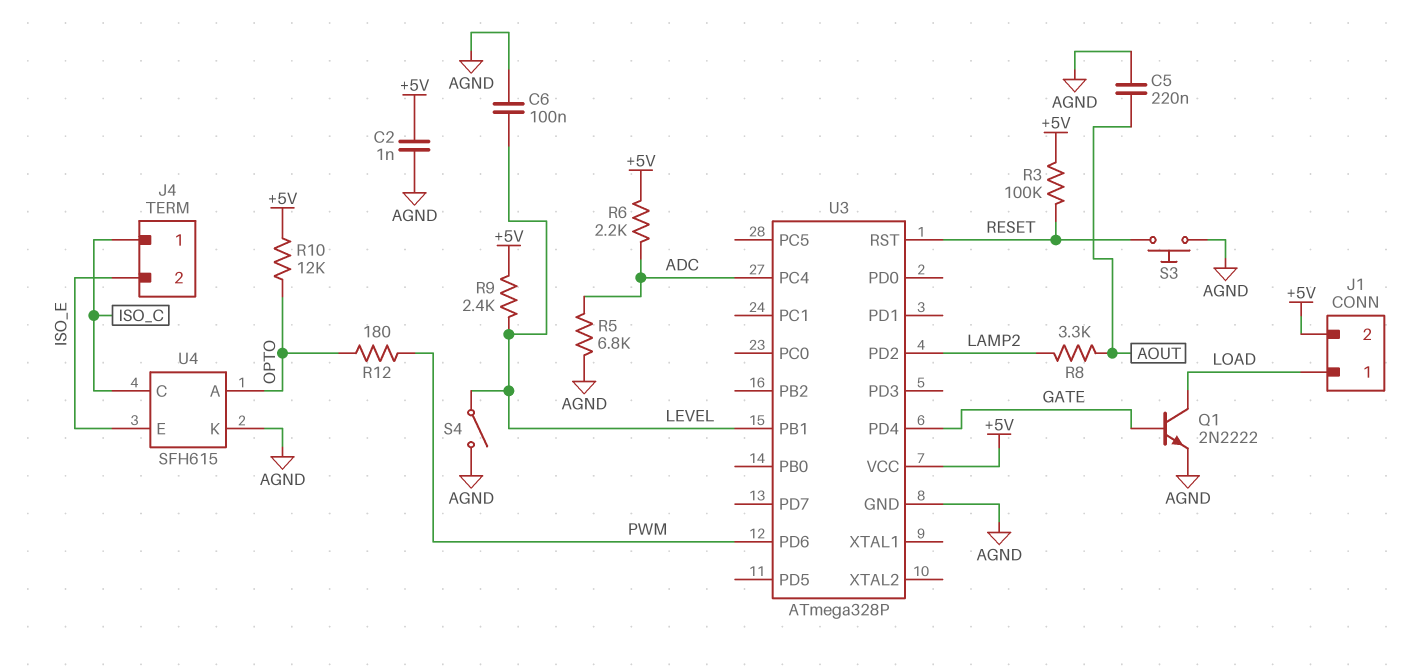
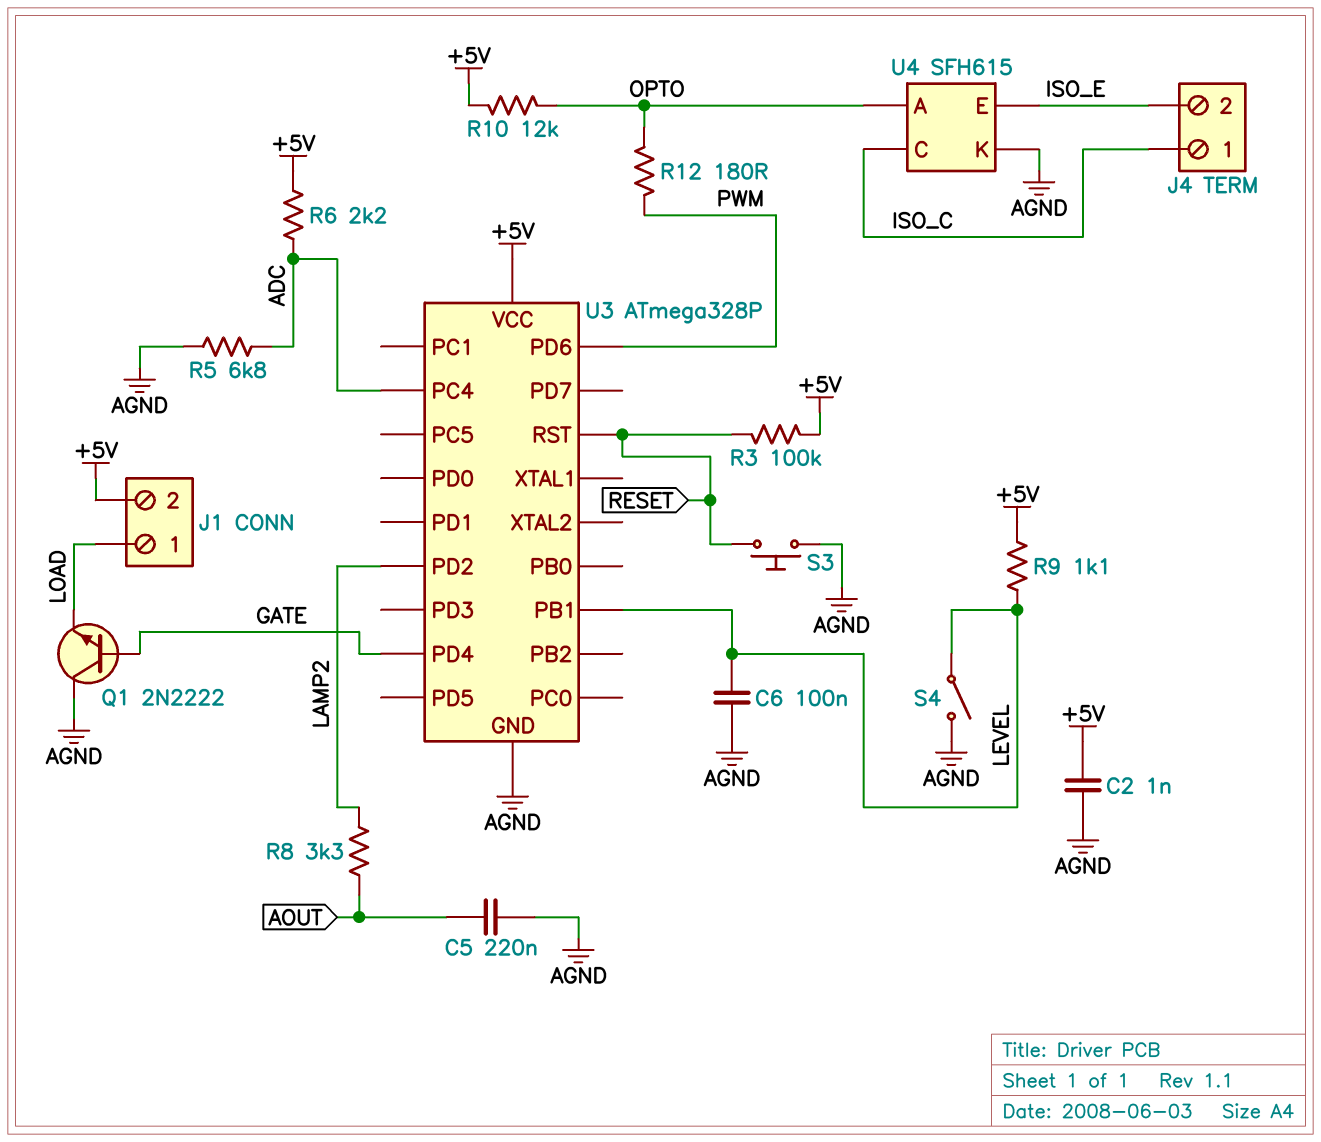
Q1: NPN 2N2222 (B GATE, C LOAD, E AGND) -> NPN 2N2222 (B GATE, C AGND, E LOAD)
R9: 2.4k (+5V, LEVEL) -> 1.1k (+5V, LEVEL)

